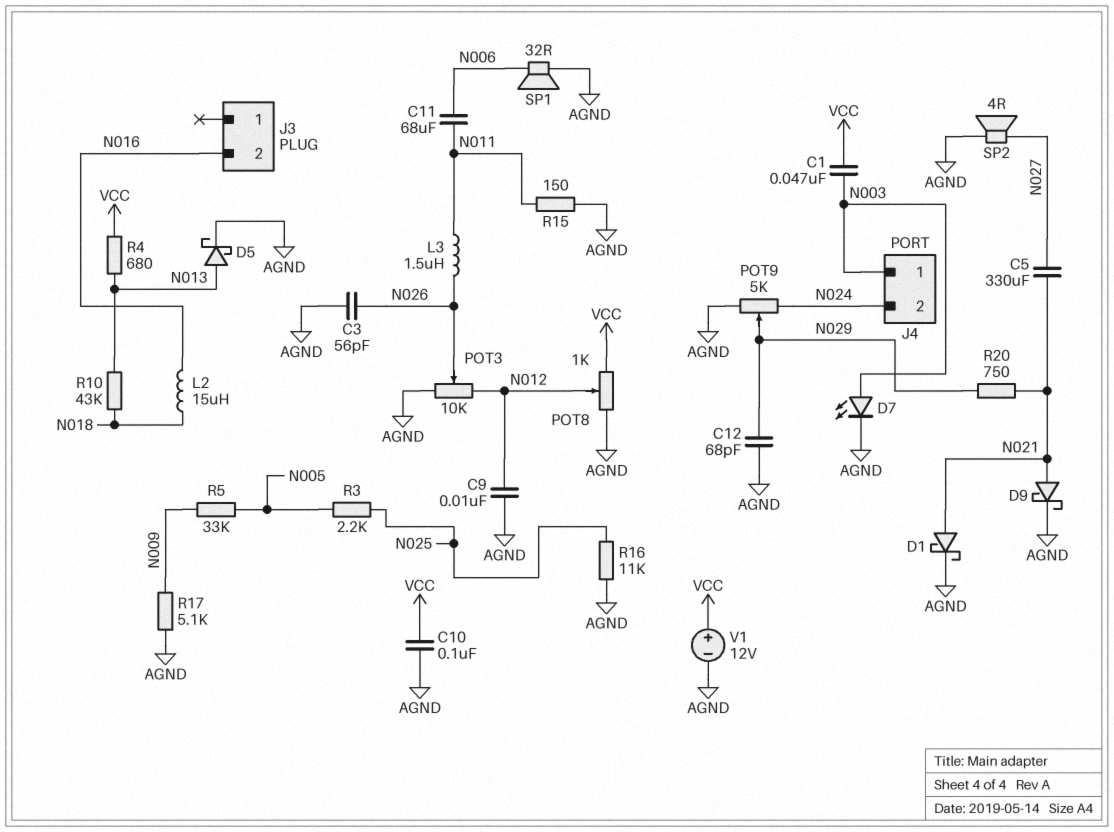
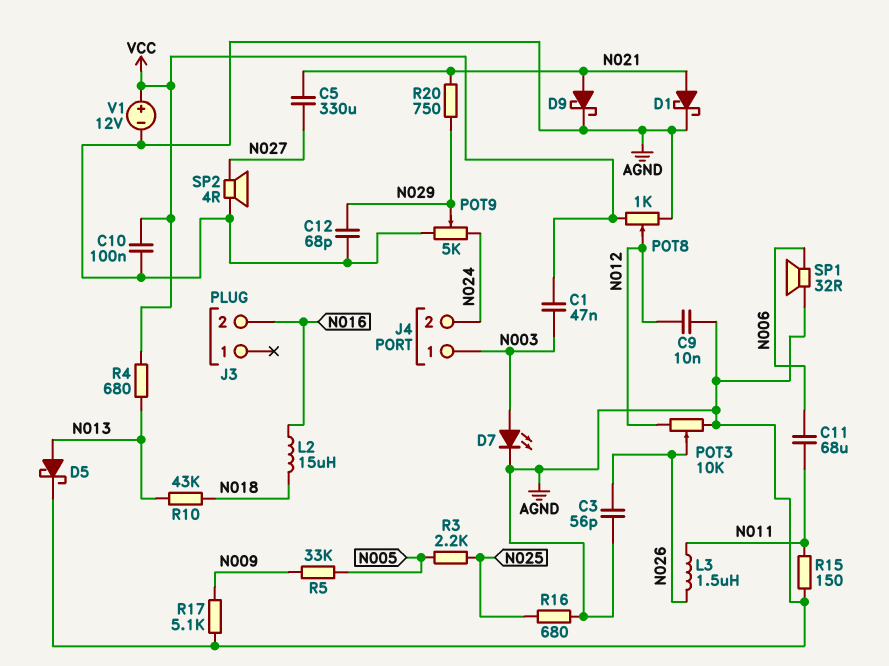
R16: 11k (AGND, N025) -> 680 (AGND, N025)

